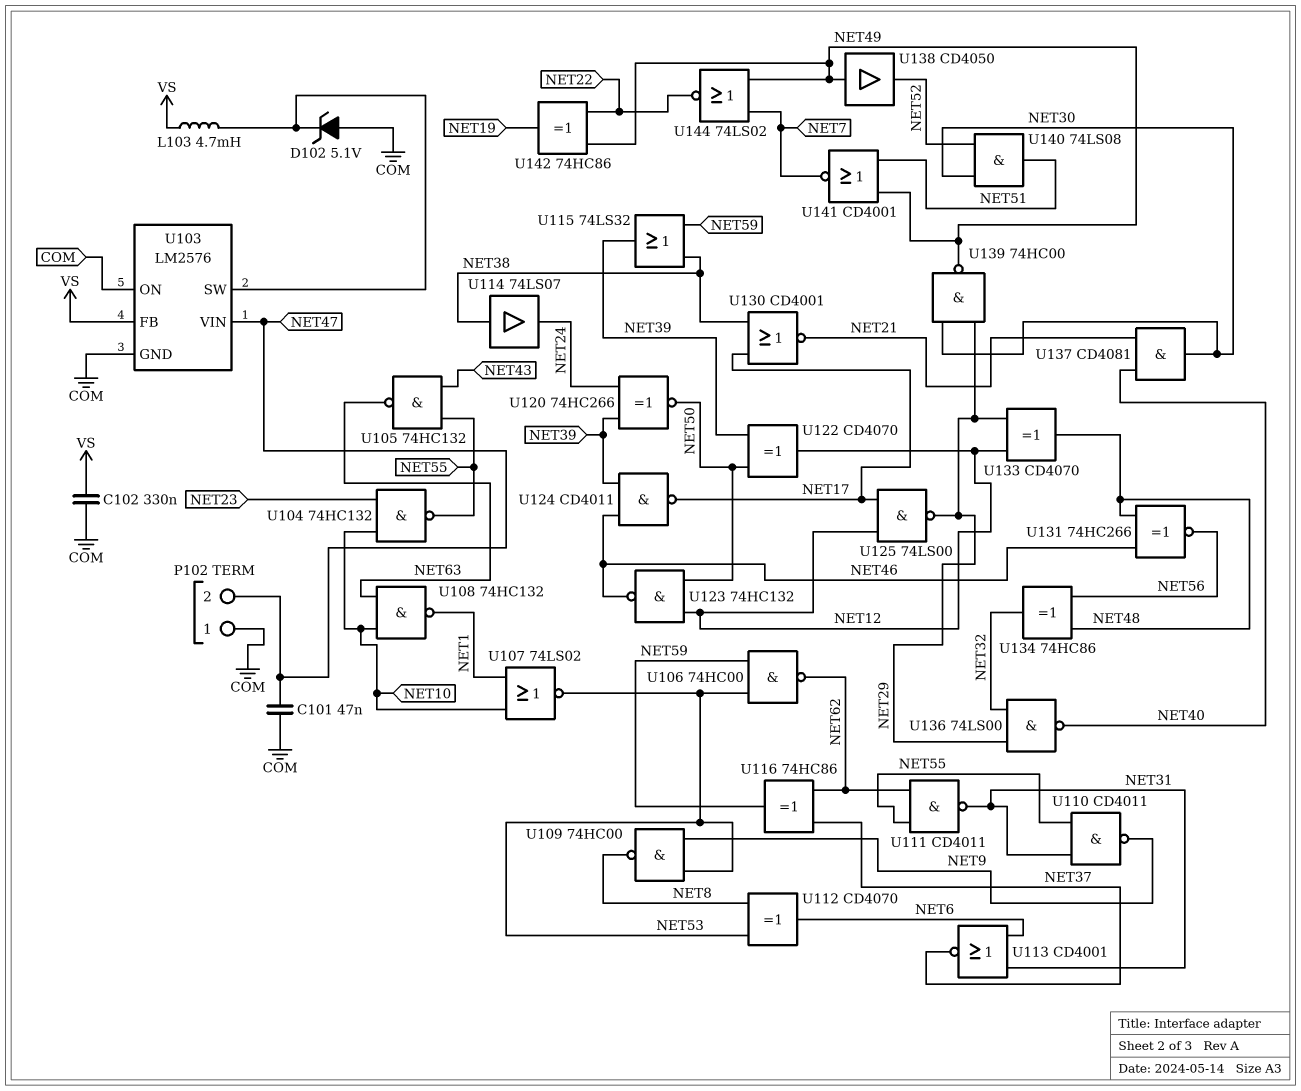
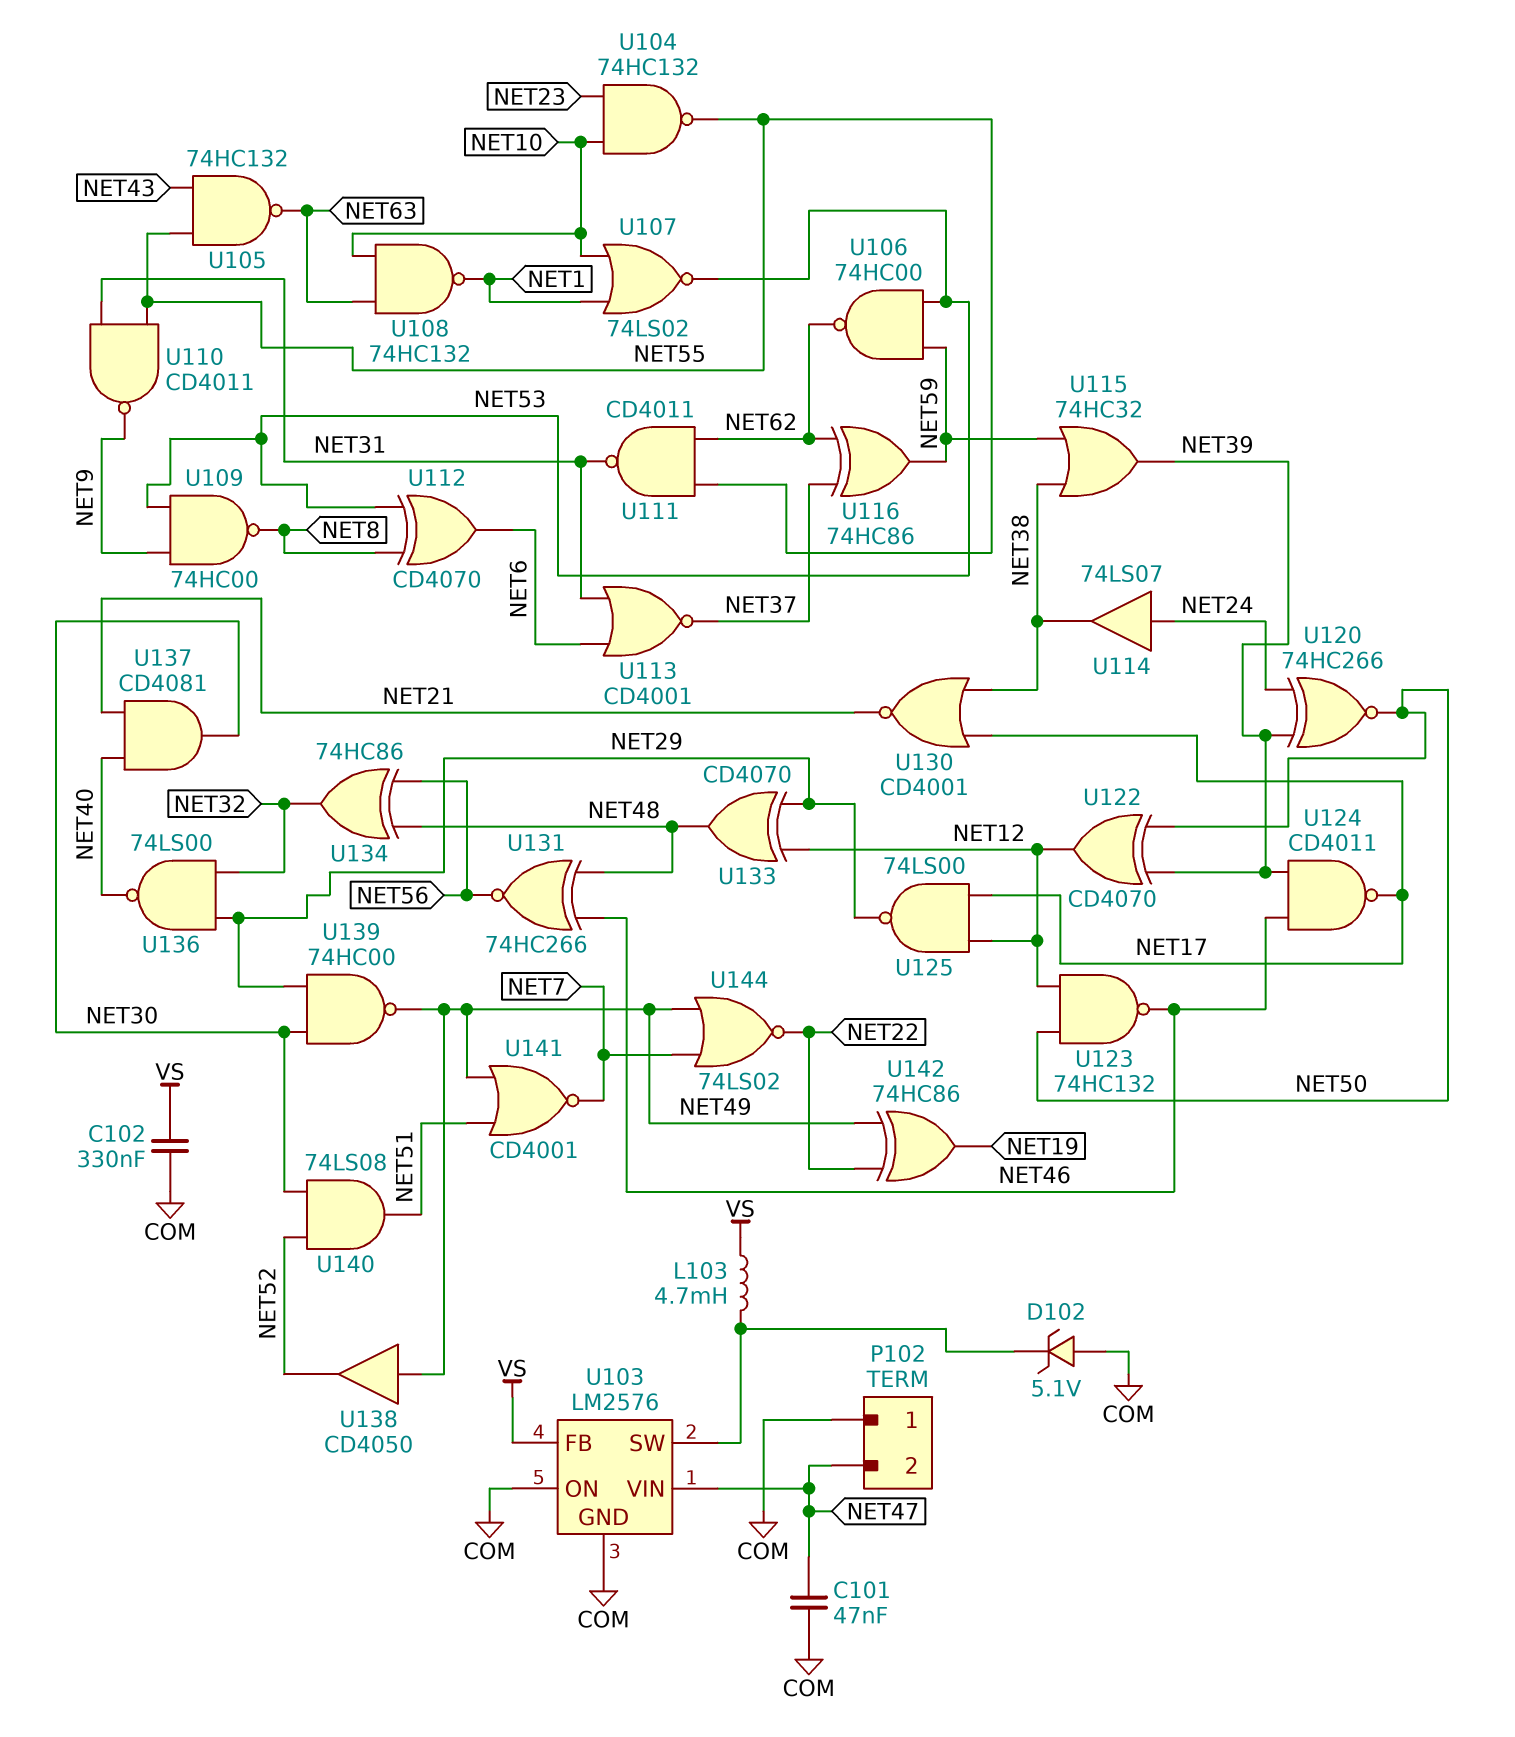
U114: buffer 74LS07 (in NET38, out NET24) -> buffer 74LS07 (in NET24, out NET38)
U115: OR 74LS32 (in NET38, in NET59, out NET39) -> OR 74HC32 (in NET38, in NET59, out NET39)

